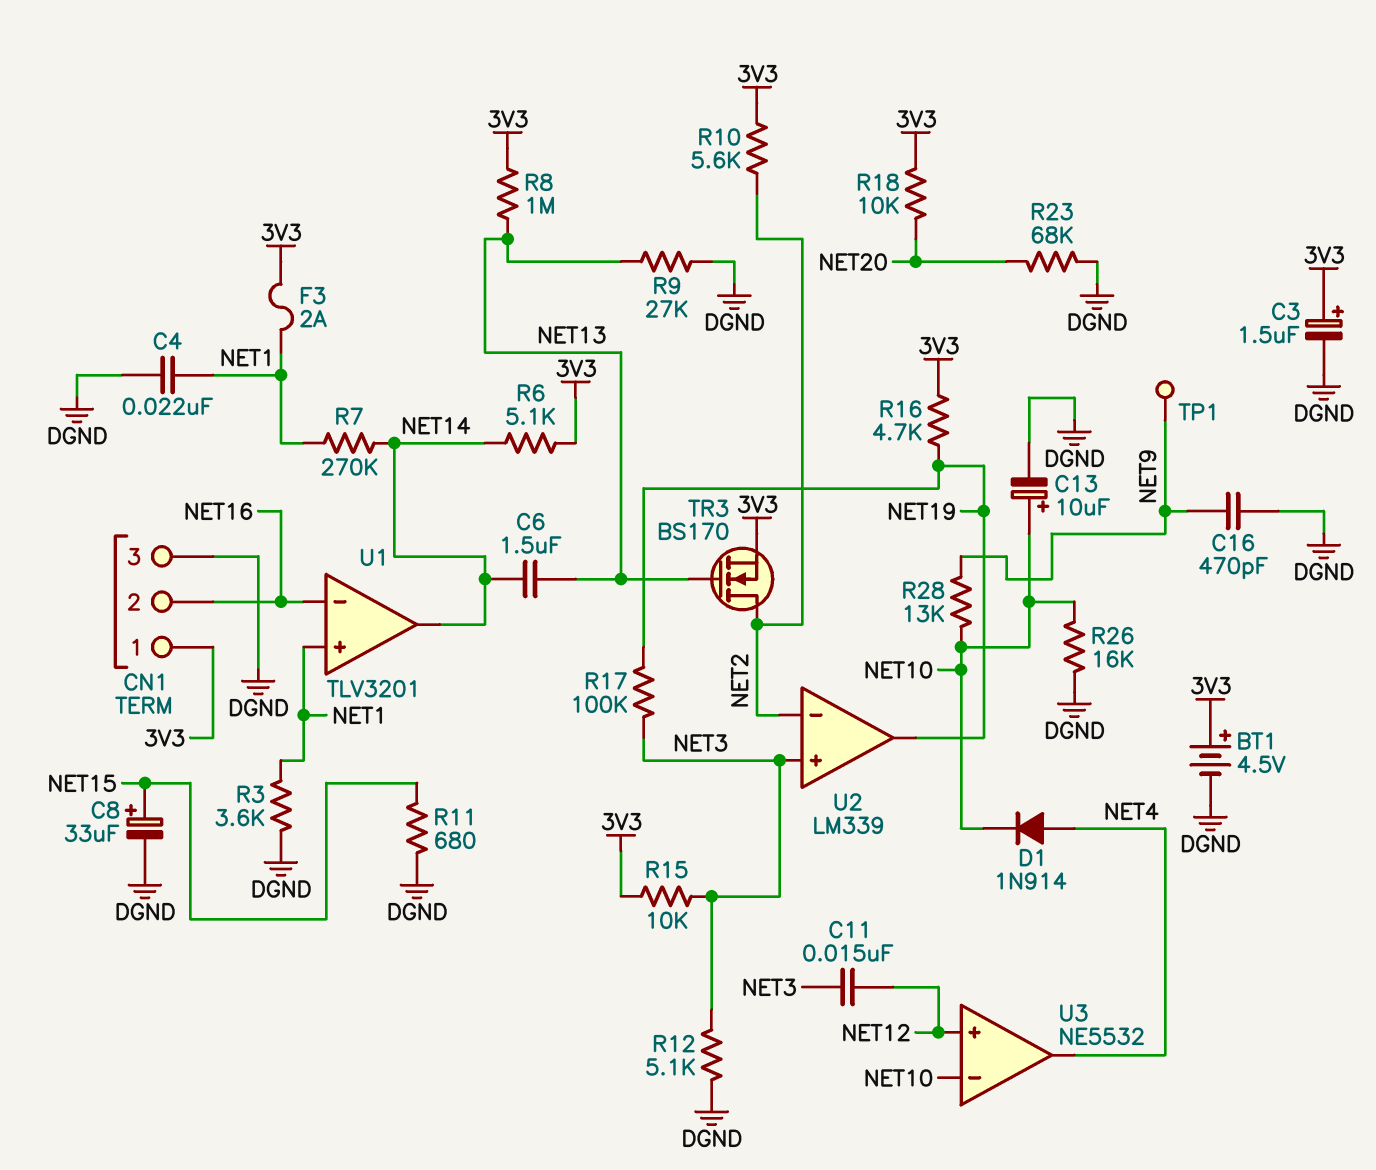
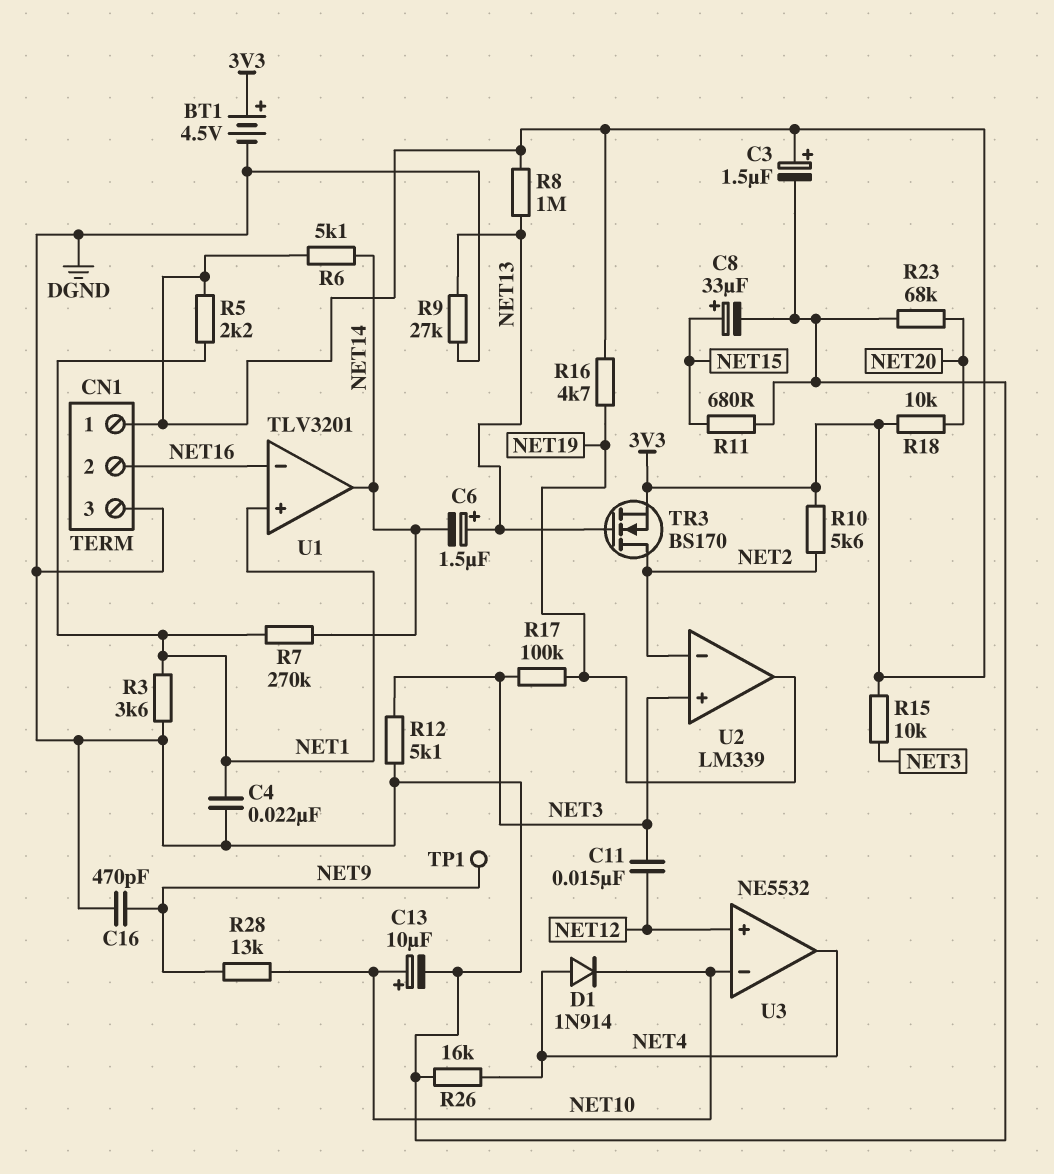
C6: 1.5uF (NET13, NET14) -> 1.5uF (plus NET13, minus NET14)
F3: 2A (3V3, NET1) -> none
R5: none -> 2.2k (3V3, NET1)
R26: 16k (DGND, NET10) -> 16k (DGND, NET4)

